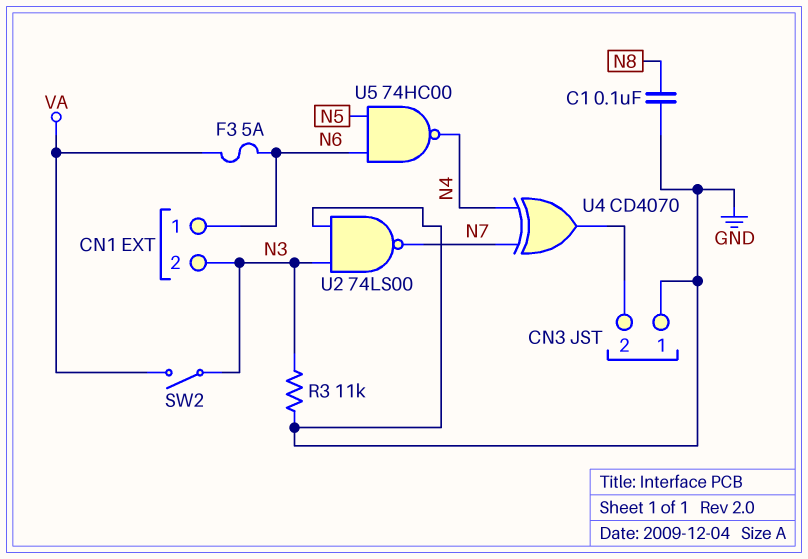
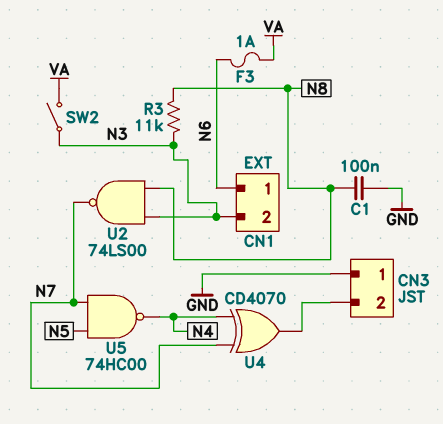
F3: 5A (N6, VA) -> 1A (N6, VA)
R3: 11k (GND, N3) -> 11k (N3, N8)
U2: NAND 74LS00 (in GND, in N3, out N7) -> NAND 74LS00 (in N3, in N8, out N7)
U5: NAND 74HC00 (in N5, in N6, out N4) -> NAND 74HC00 (in N5, in N7, out N4)

